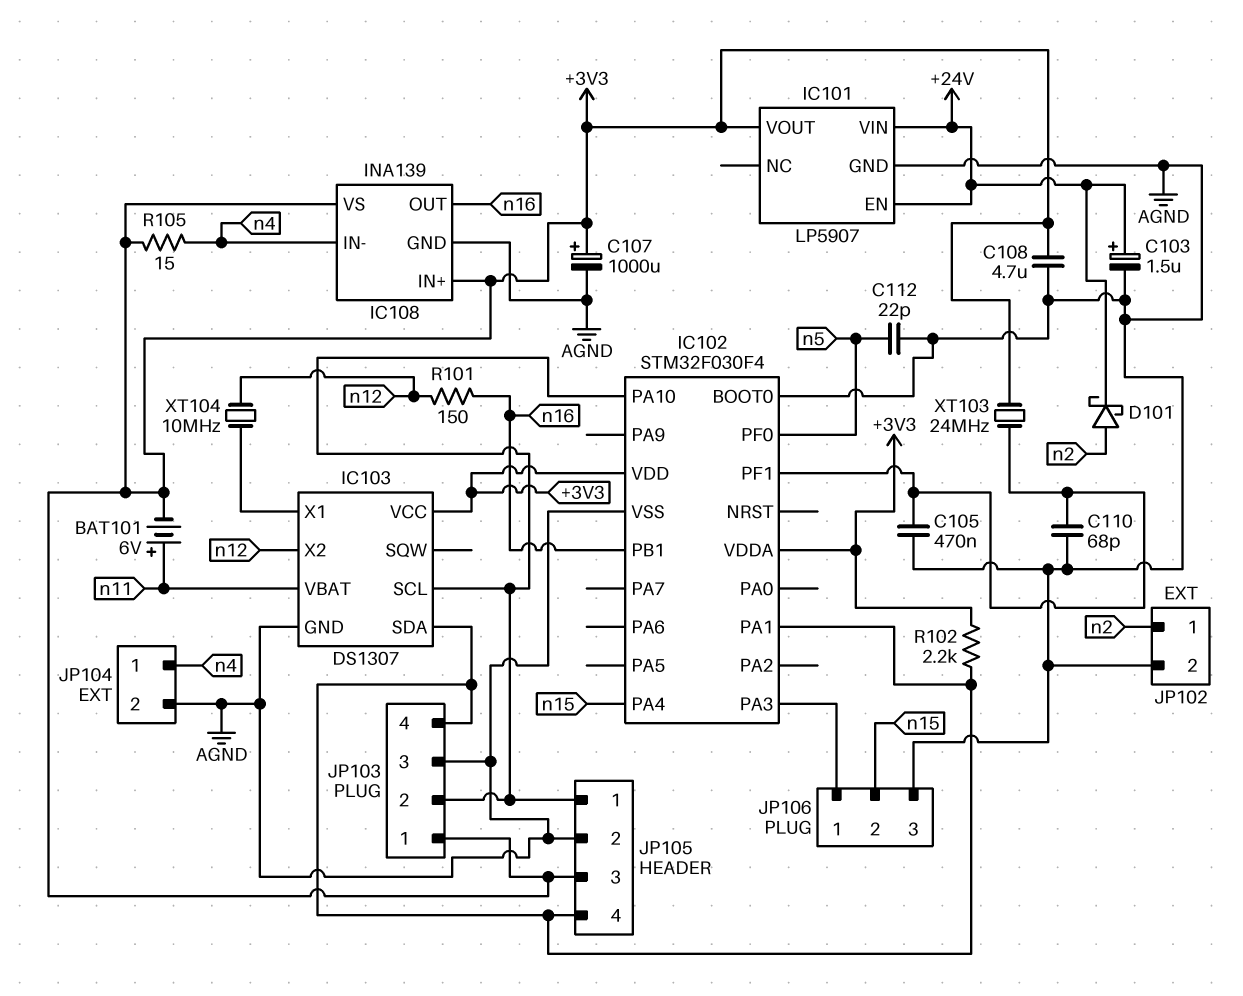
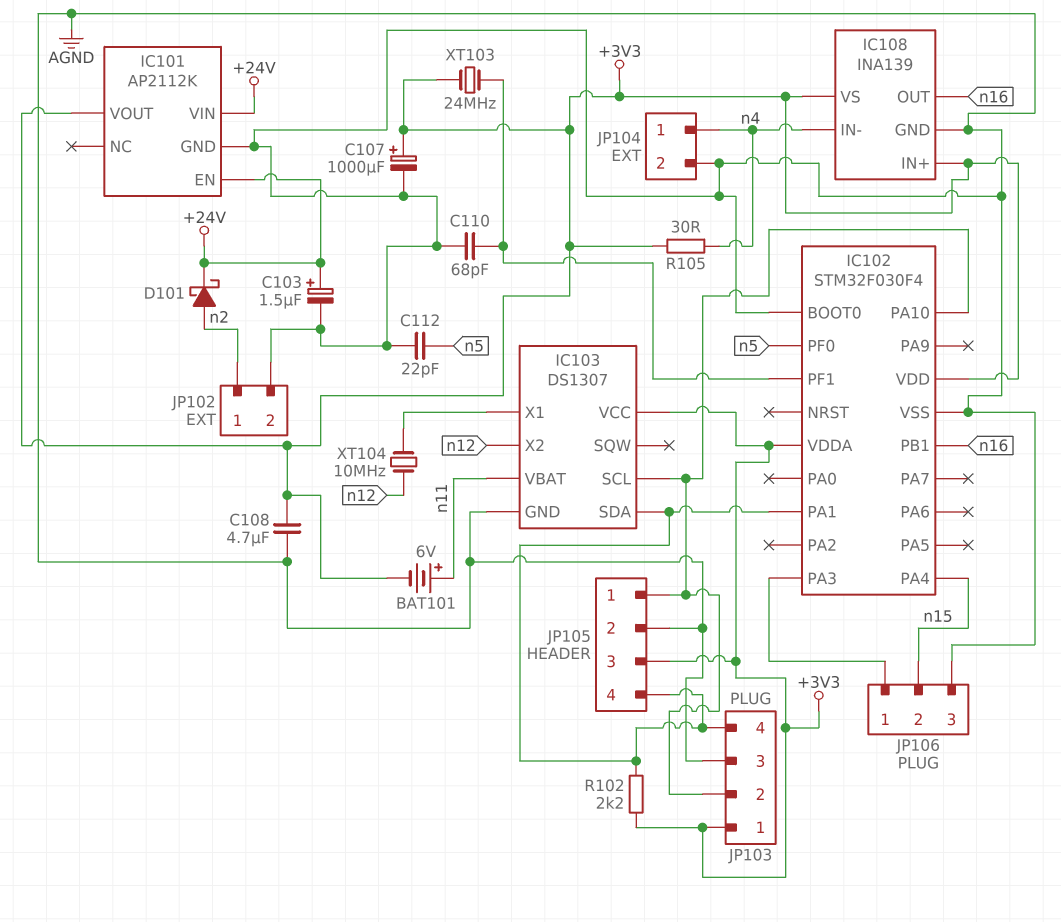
C105: 470nF (AGND, IC102/PF1) -> none
IC101: LP5907 -> AP2112K
R101: 150 (n12, n16) -> none
R105: 15 (+3V3, n4) -> 30 (+3V3, n4)

